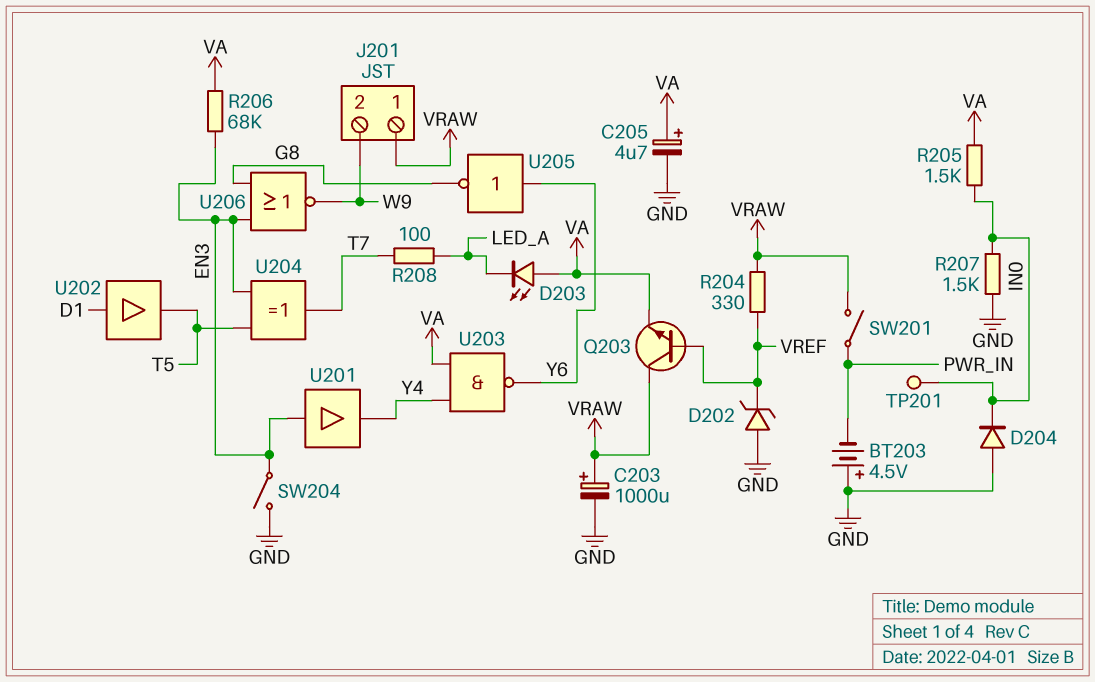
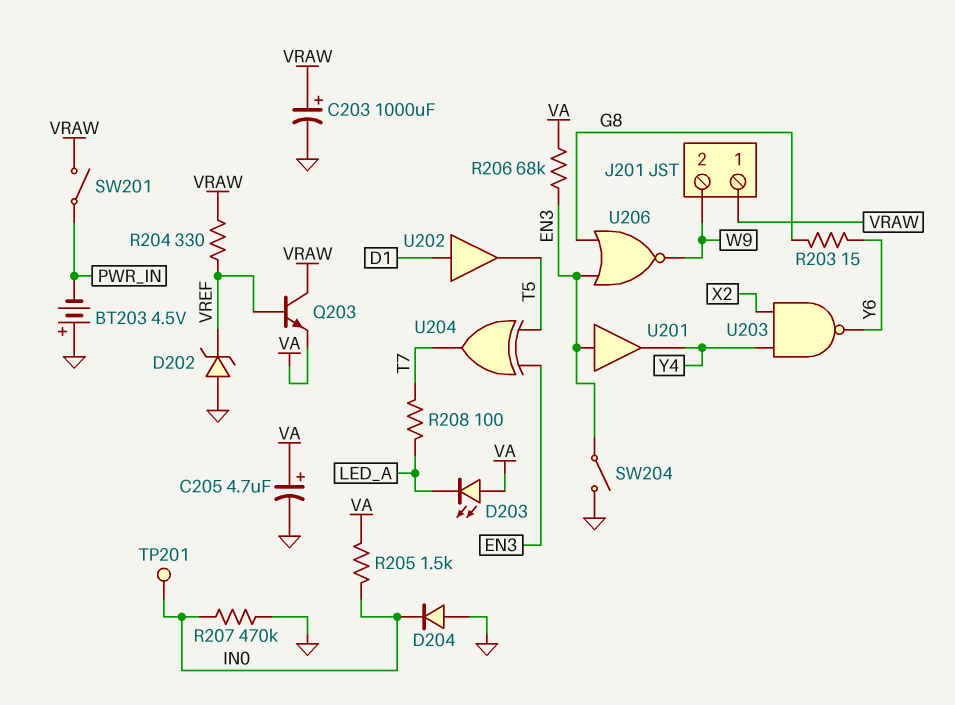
R203: none -> 15 (G8, Y6)
R207: 1.5k (GND, IN0) -> 470k (GND, IN0)
U203: NAND (in VA, in Y4, out Y6) -> NAND (in X2, in Y4, out Y6)
U205: NOT (in Y6, out G8) -> none

